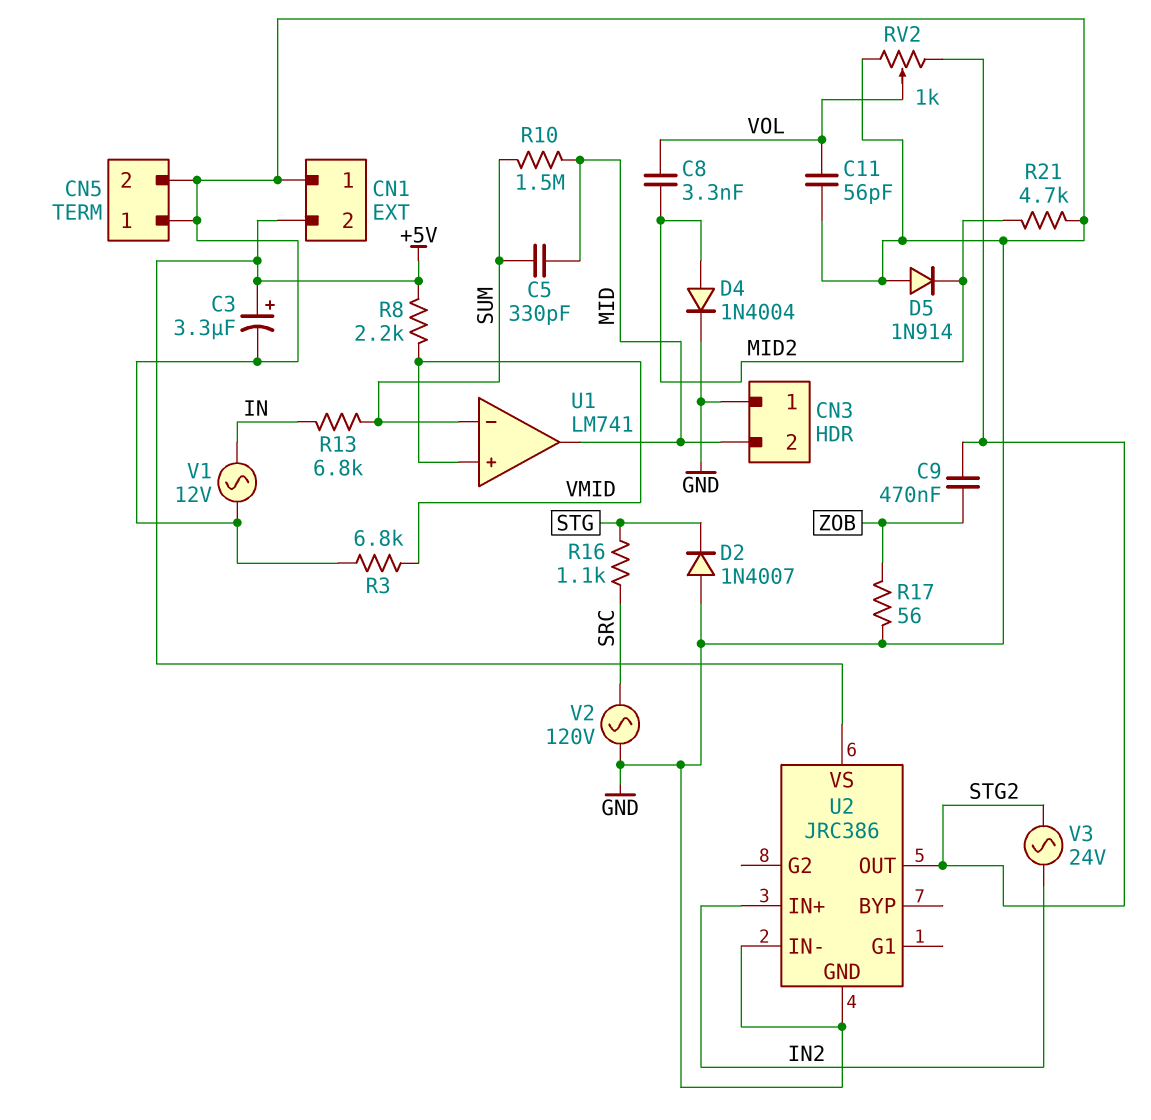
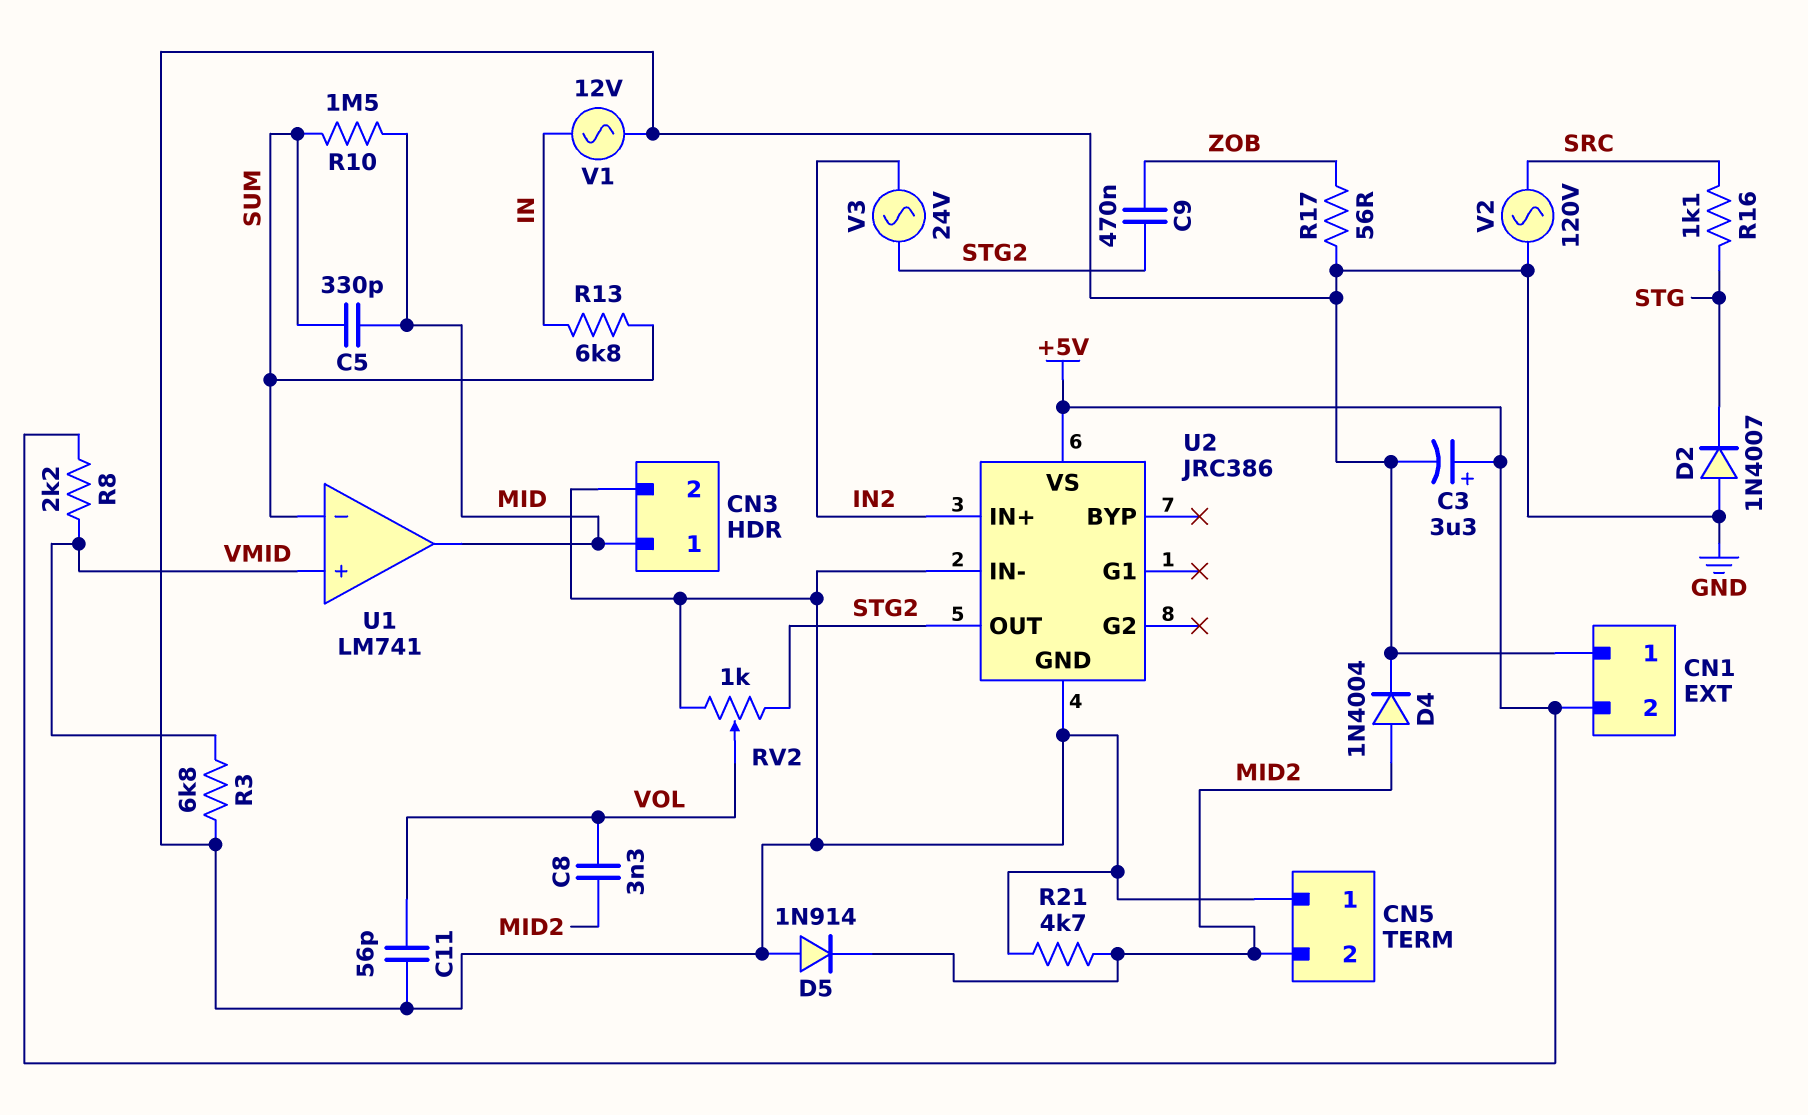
CN3 pin 1: GND -> MID
CN3 pin 2: MID -> GND
CN5 pin 2: GND -> MID2

